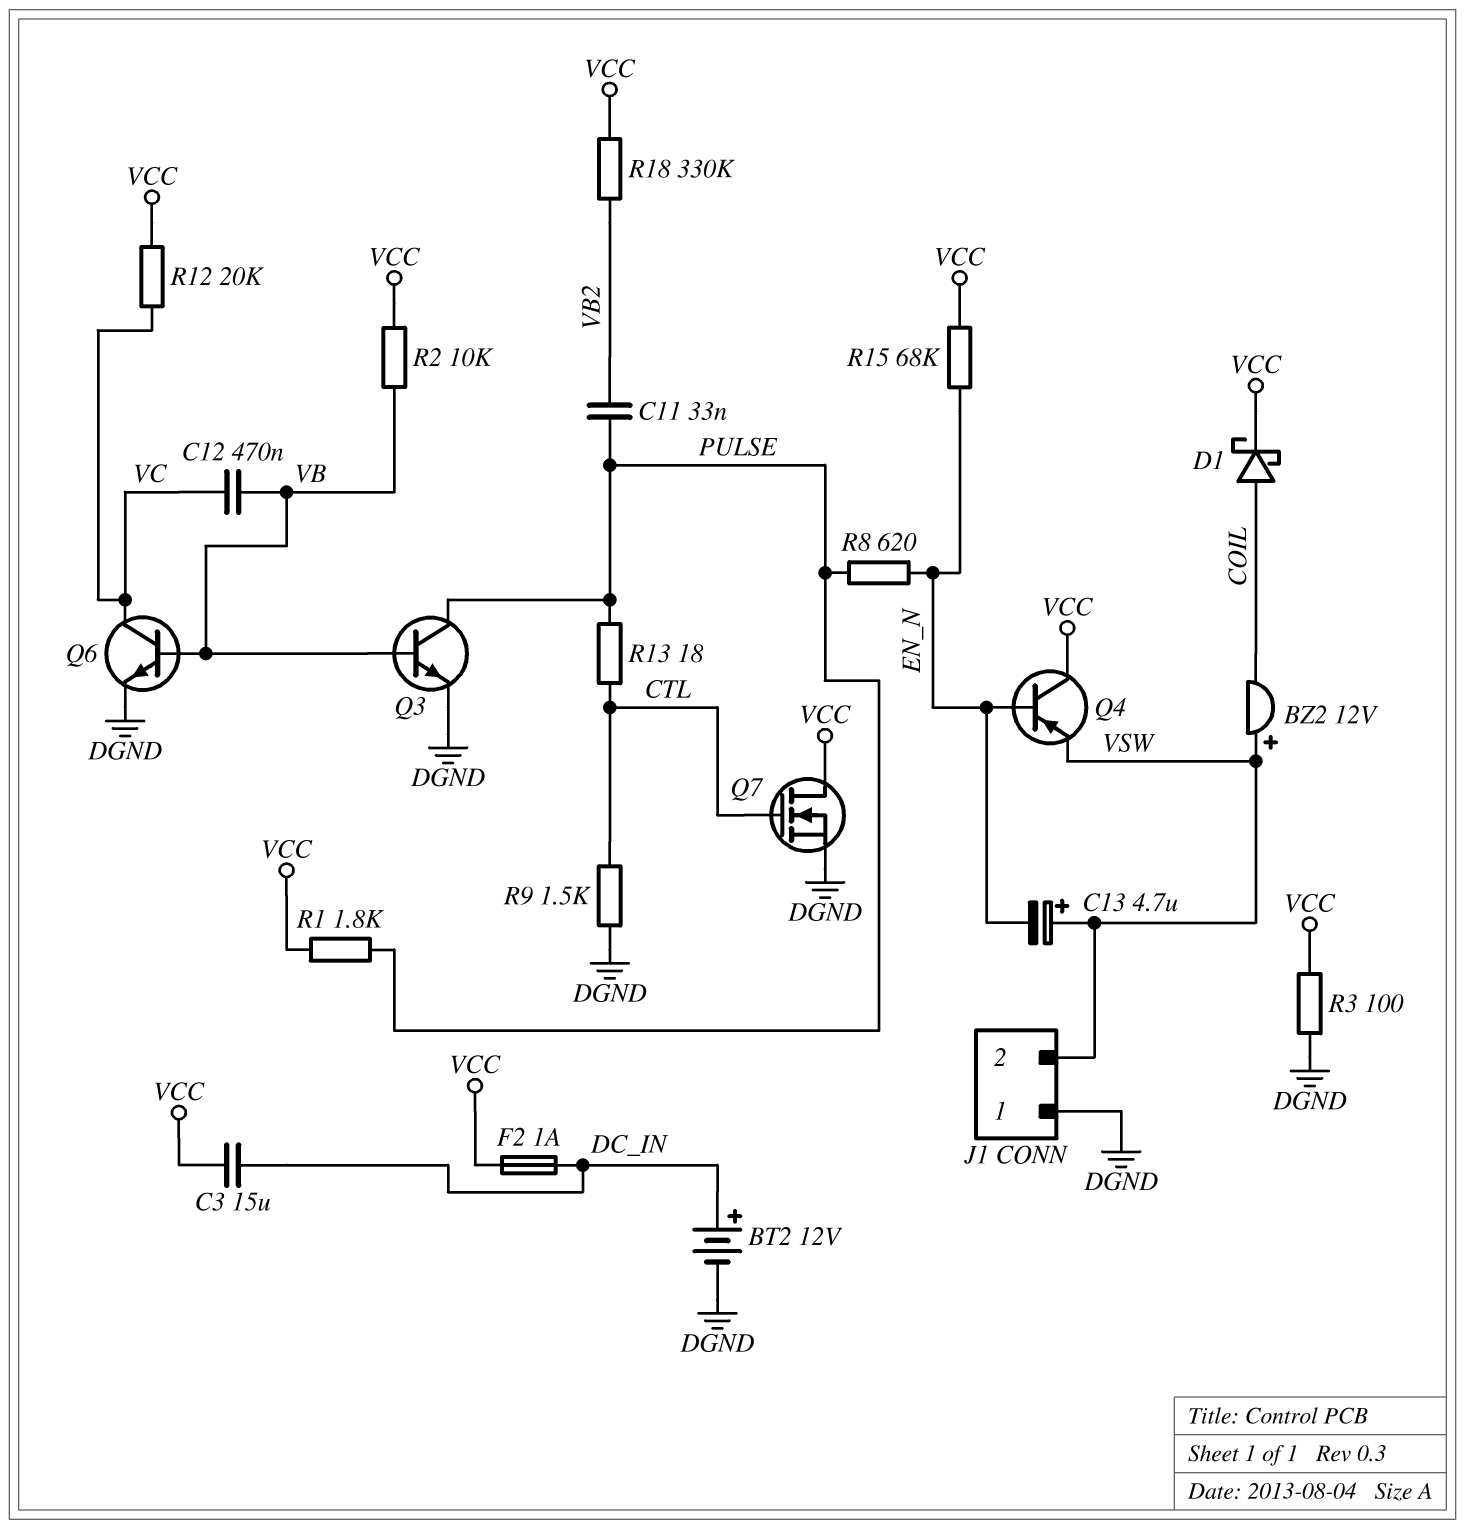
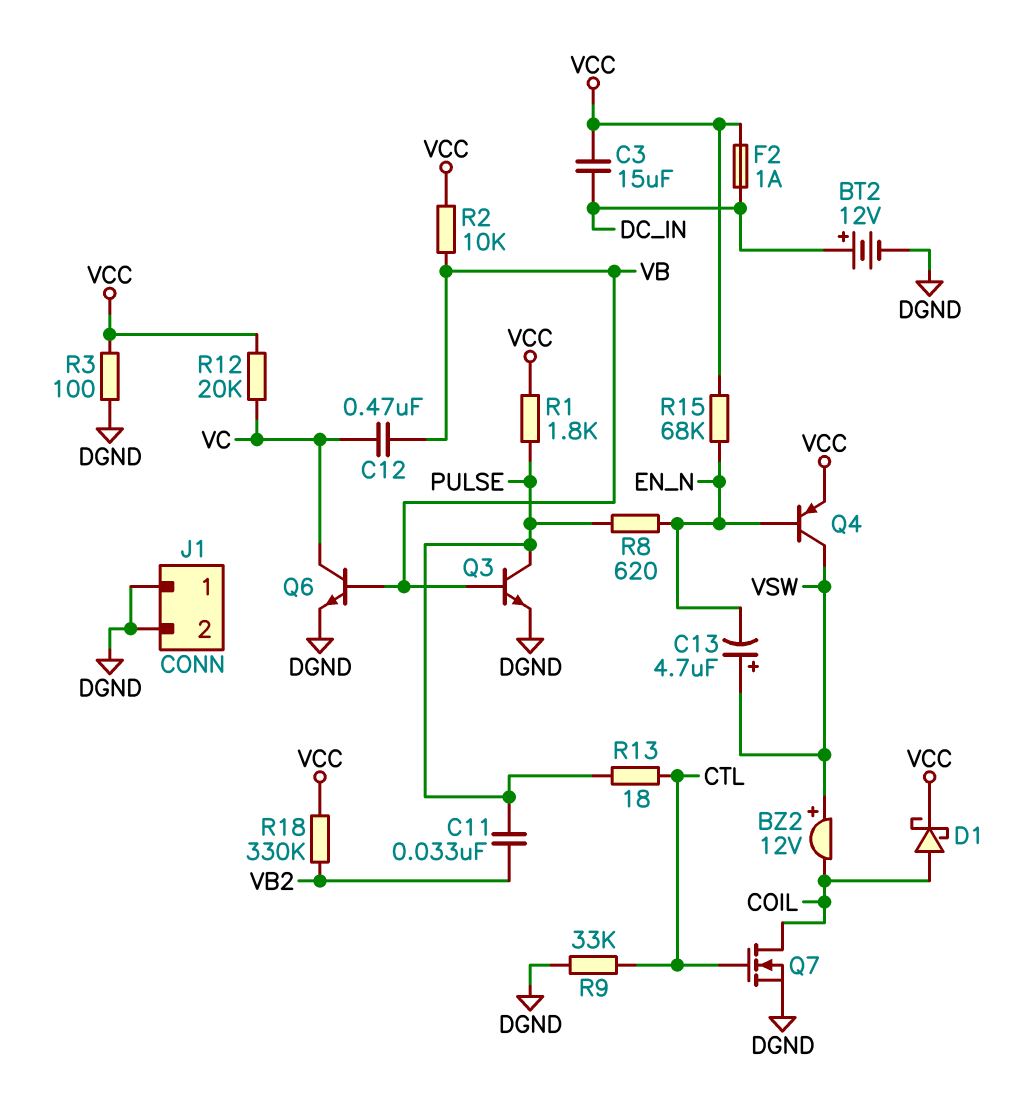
J1 pin 2: VSW -> DGND
Q4: PNP (B EN_N, C VCC, E VSW) -> PNP (B EN_N, C VSW, E VCC)
Q7: NMOS (G CTL, D VCC, S DGND) -> NMOS (G CTL, D COIL, S DGND)
R9: 1.5k (CTL, DGND) -> 33k (CTL, DGND)

